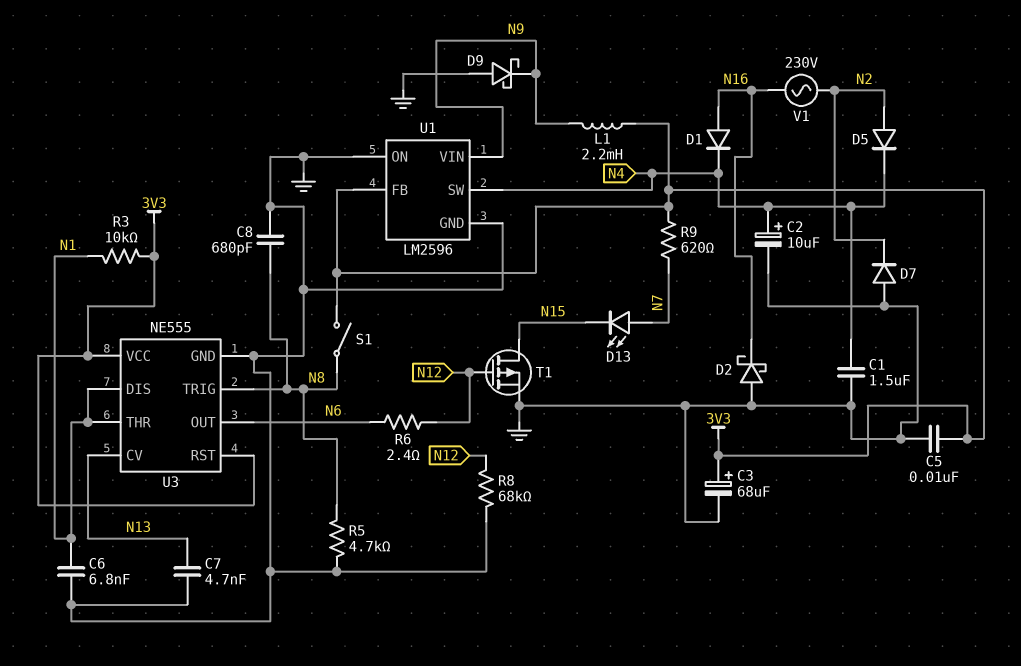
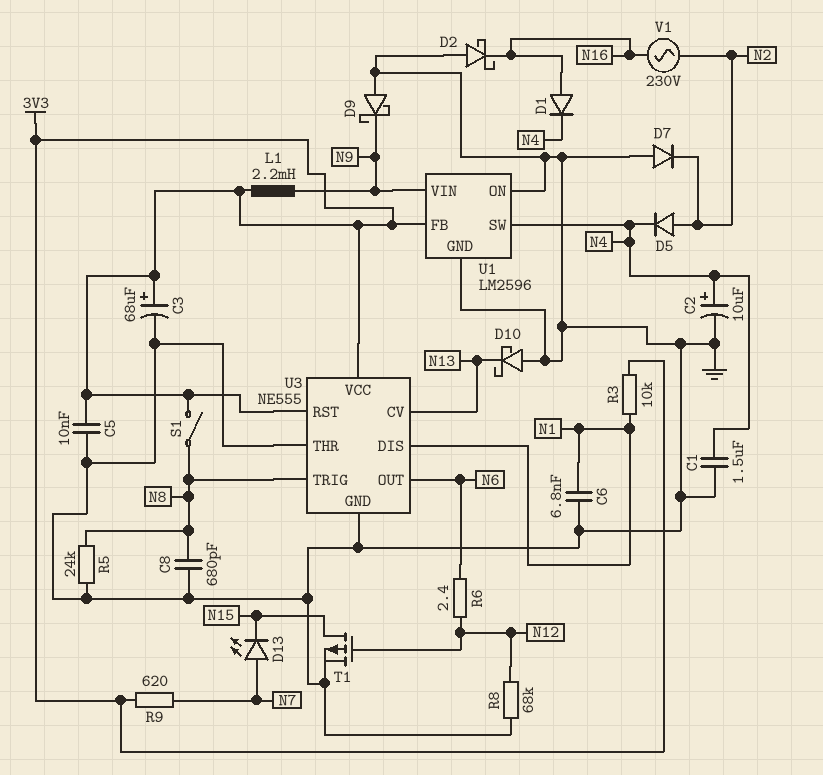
C7: 4.7nF (GND, N13) -> none
D10: none -> schottky (A GND, K N13)
R5: 4.7k (GND, N8) -> 24k (GND, N8)
U3 pin THR: N1 -> GND

